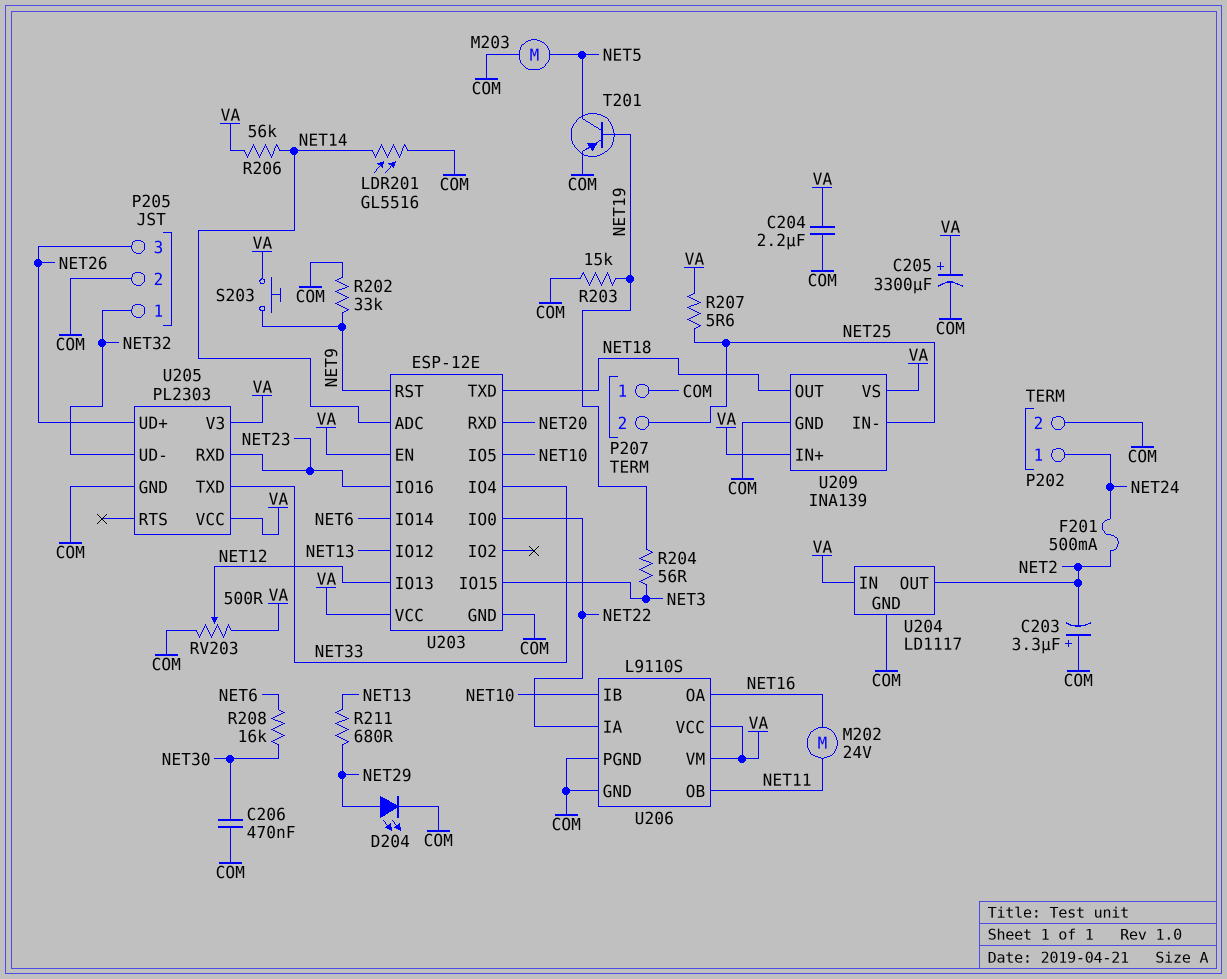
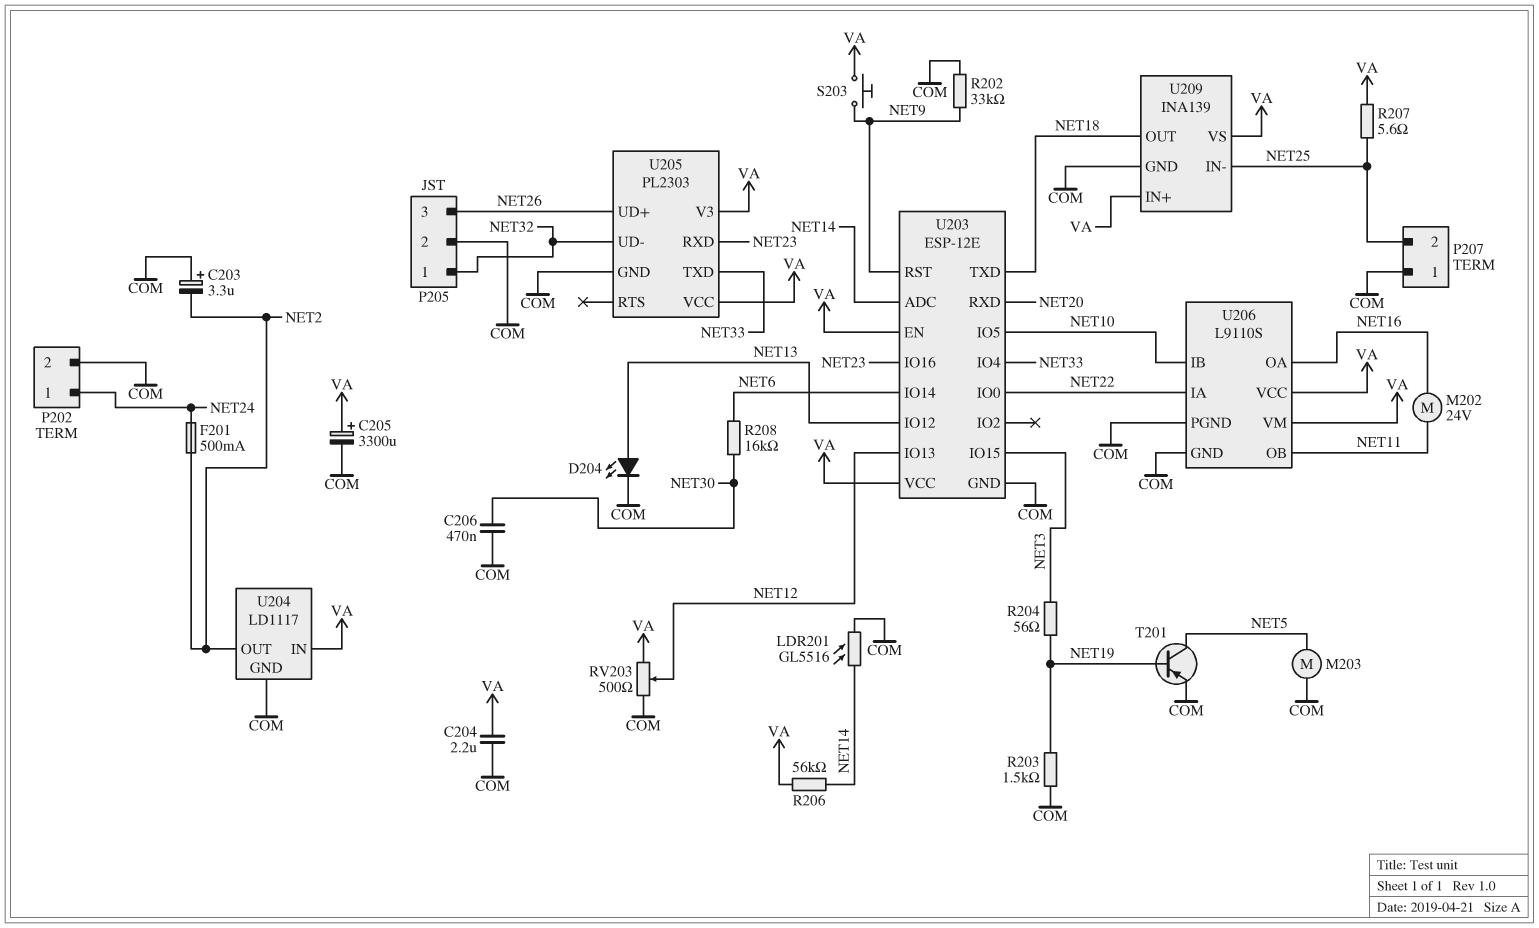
D204: LED (A NET29, K COM) -> LED (A NET13, K COM)
R203: 15k (COM, NET19) -> 1.5k (COM, NET19)
R211: 680 (NET13, NET29) -> none

